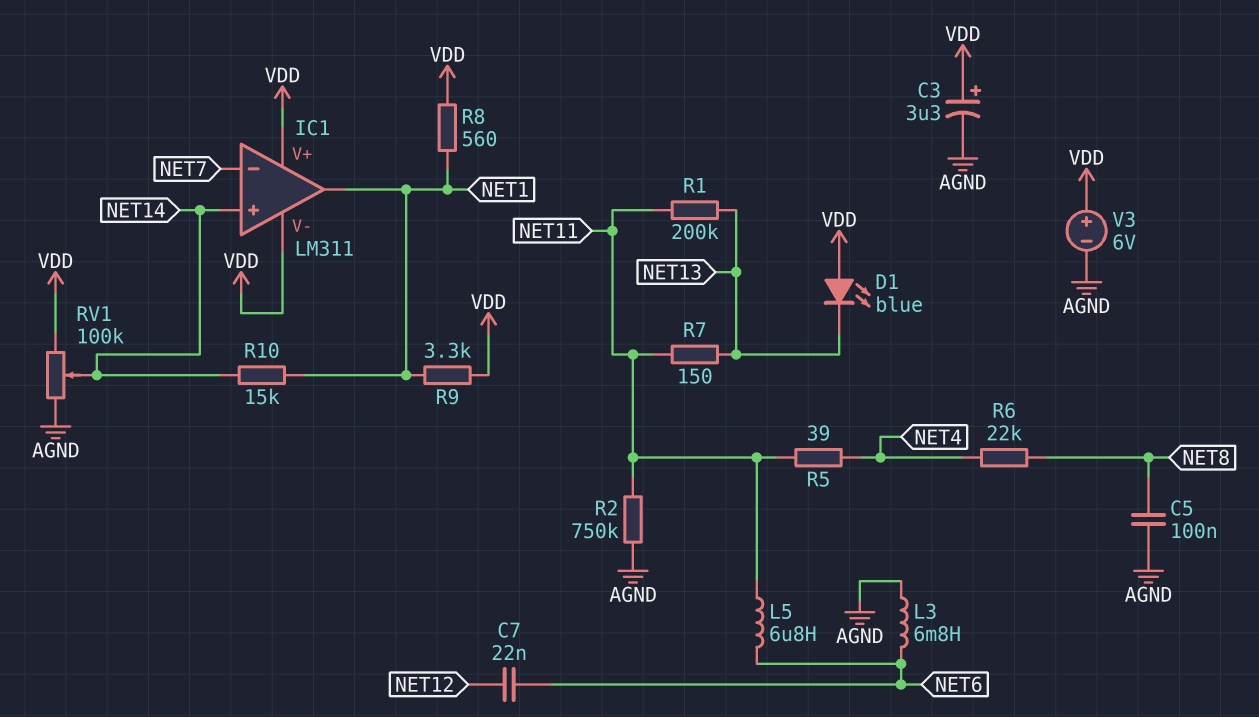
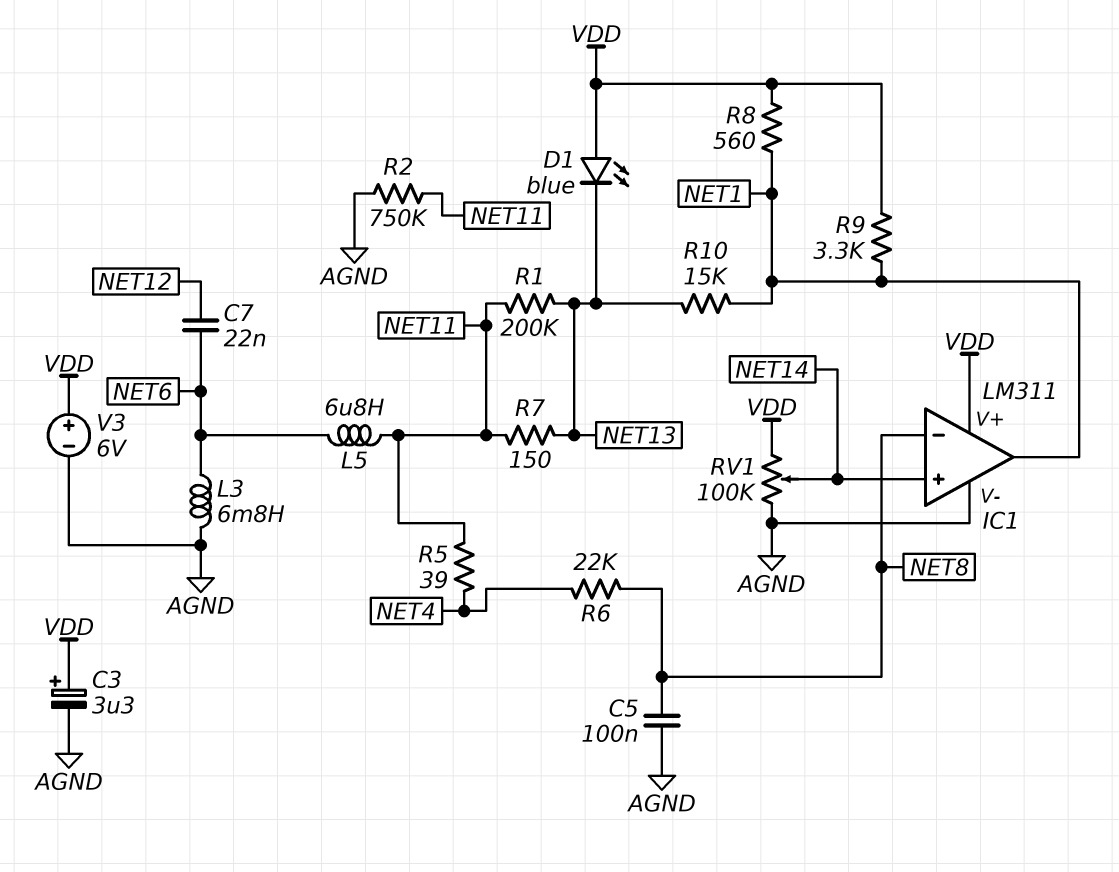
IC1 pin V-: VDD -> AGND
IC1 pin in-: NET7 -> NET8
R10: 15k (NET1, NET14) -> 15k (NET1, NET13)

